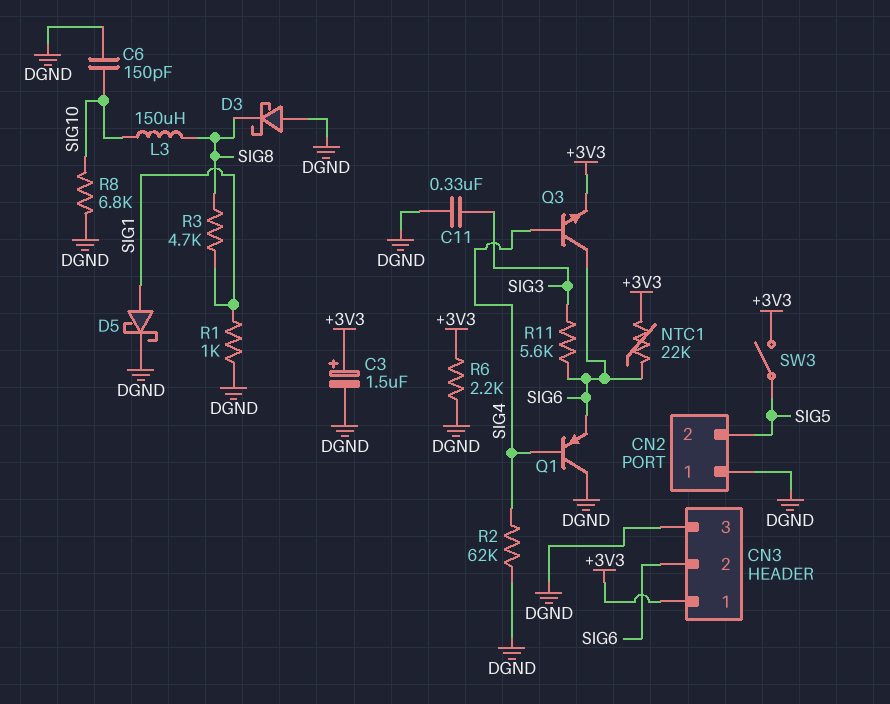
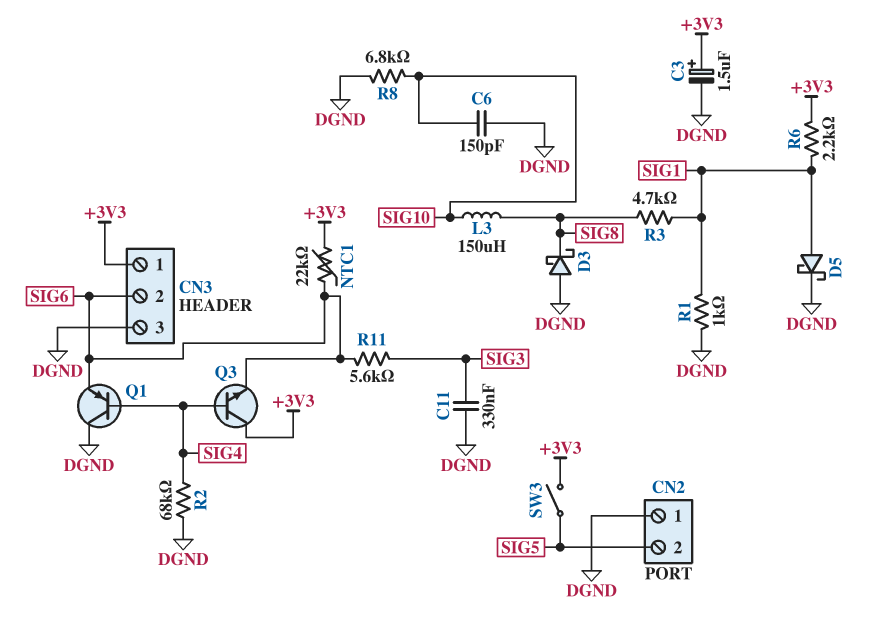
Q3: NPN (B SIG4, C SIG6, E +3V3) -> NPN (B SIG4, C +3V3, E SIG6)
R2: 62k (DGND, SIG4) -> 68k (DGND, SIG4)
R6: 2.2k (+3V3, DGND) -> 2.2k (+3V3, SIG1)

